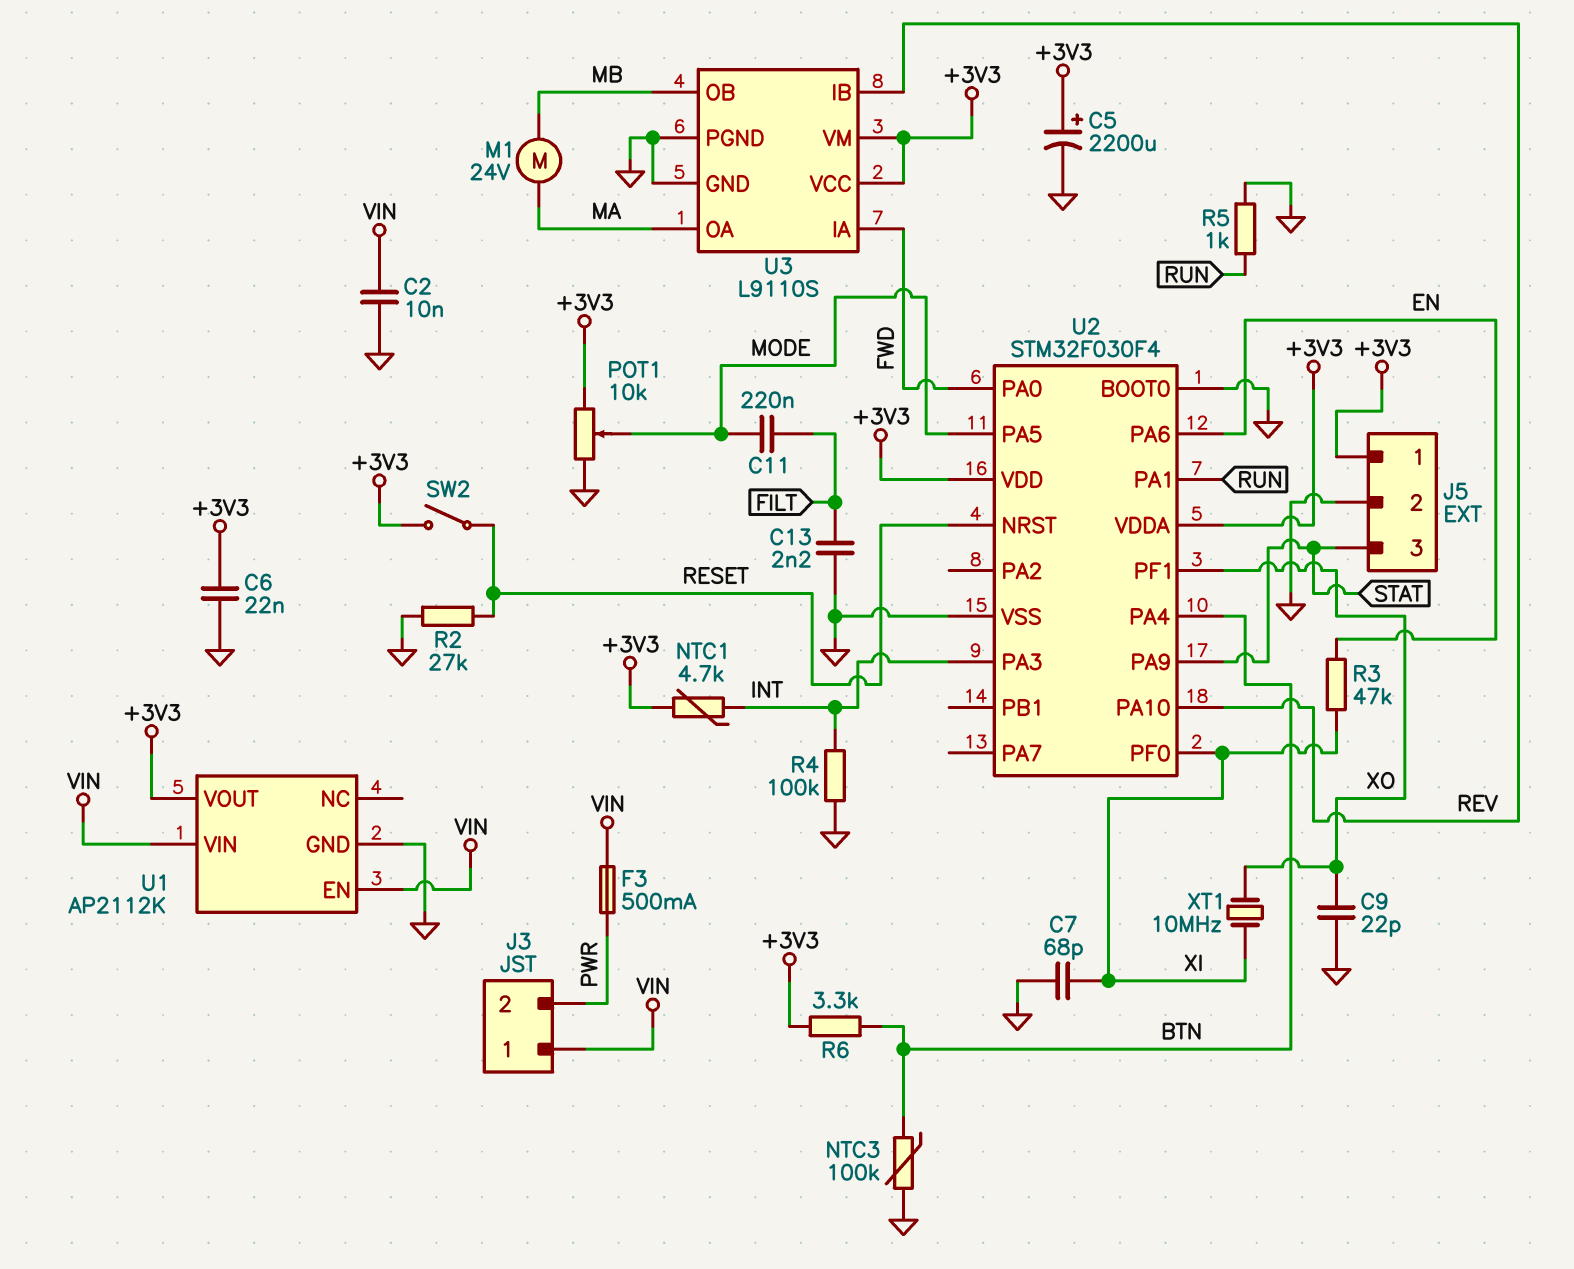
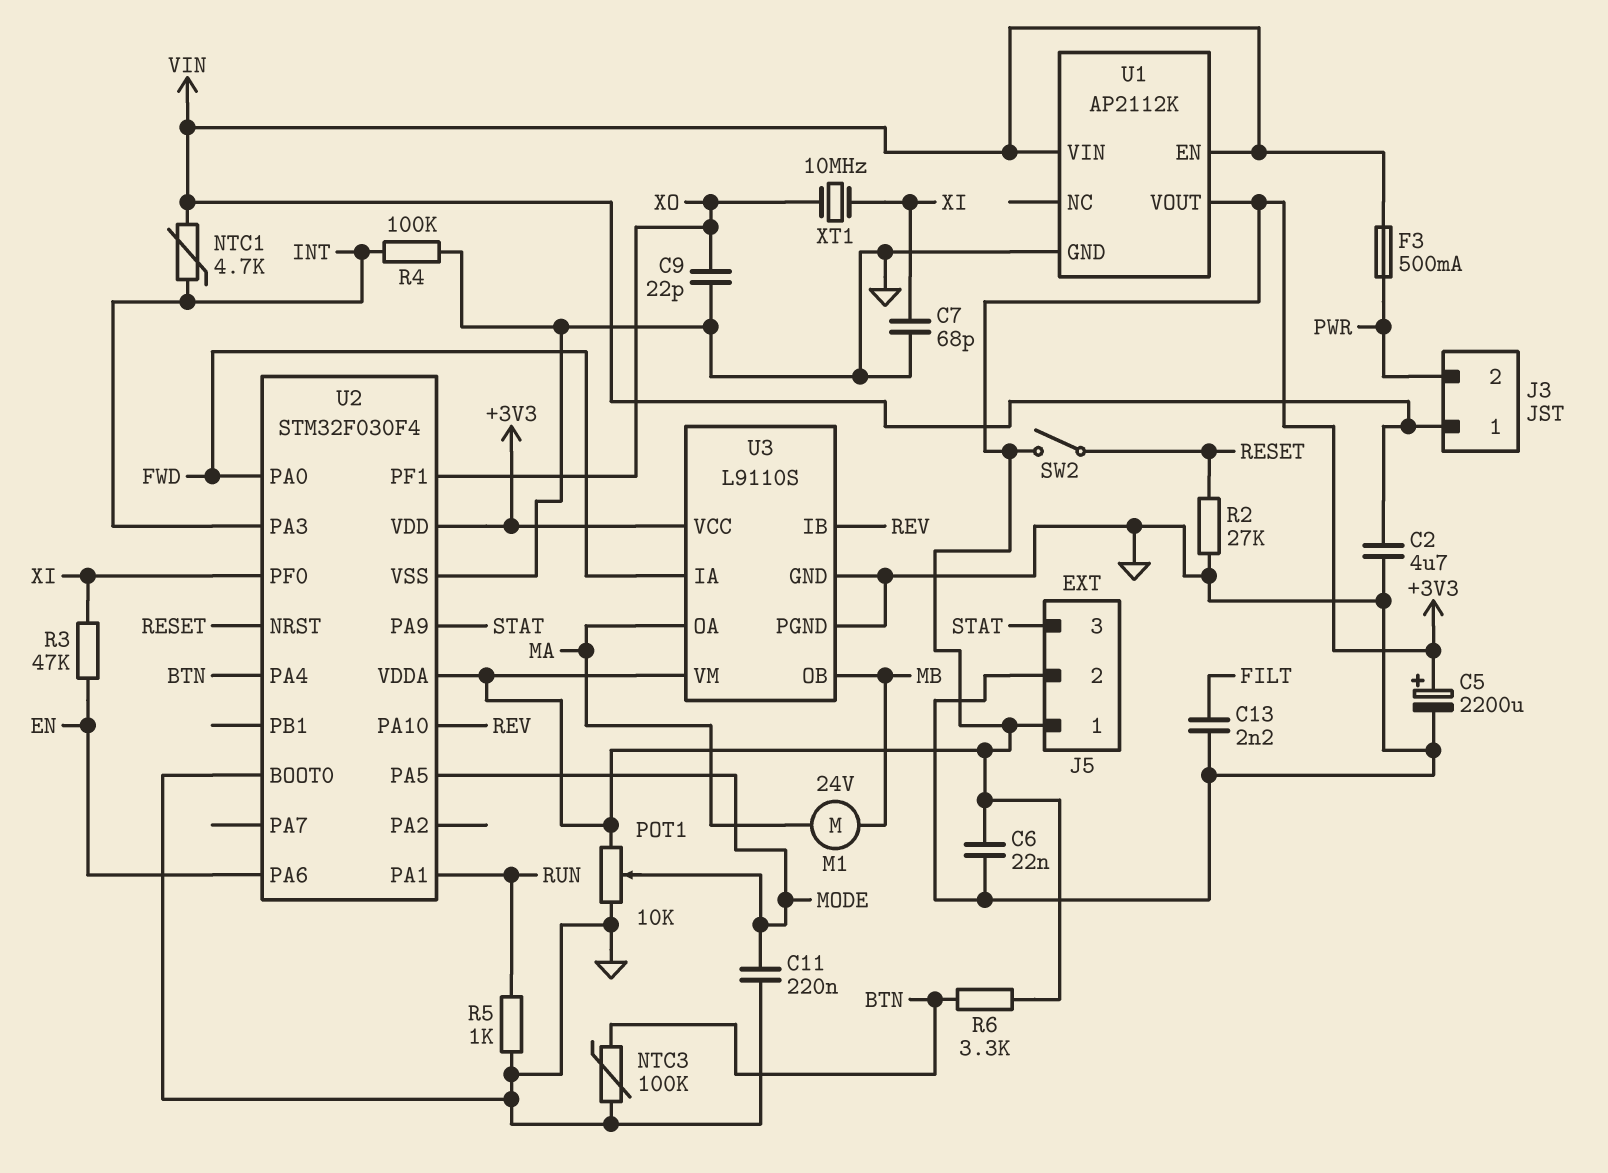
C2: 10nF (GND, VIN) -> 4.7uF (GND, VIN)
C11: 220nF (FILT, MODE) -> 220nF (GND, MODE)
NTC1: 4.7k (+3V3, INT) -> 4.7k (INT, VIN)

